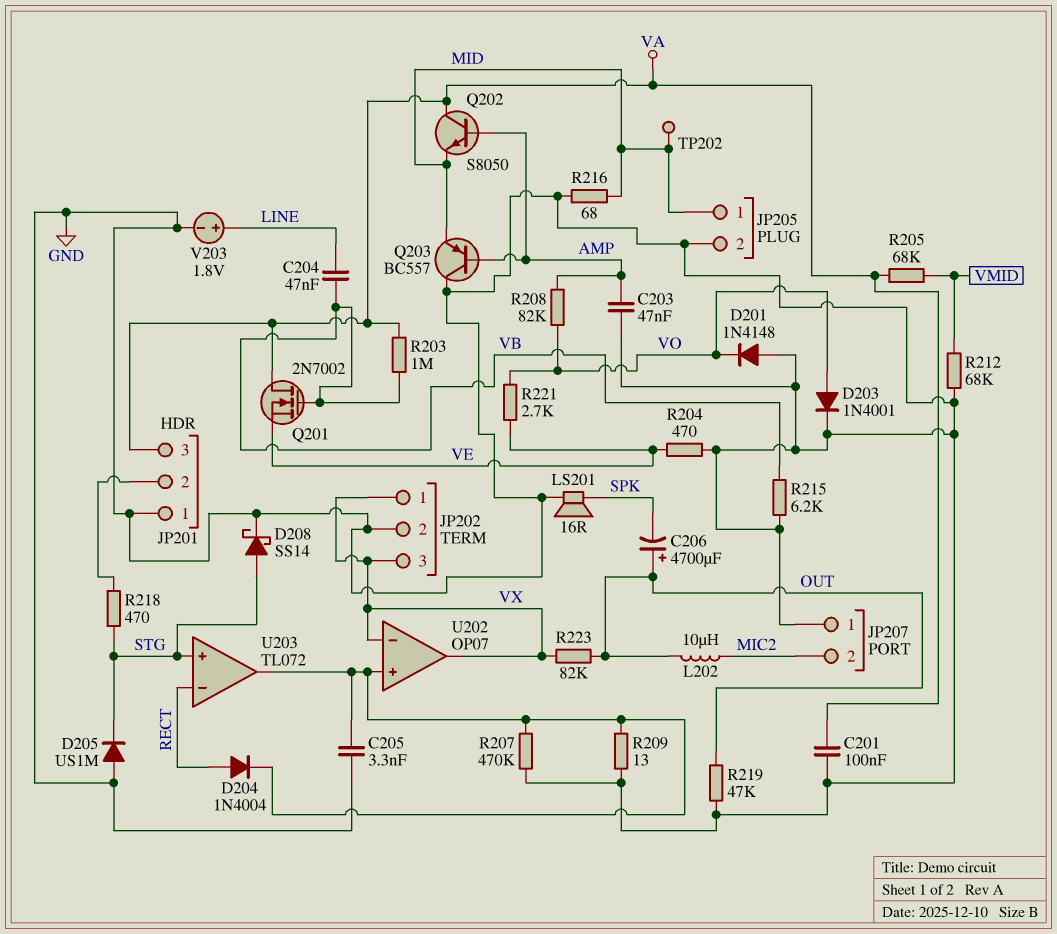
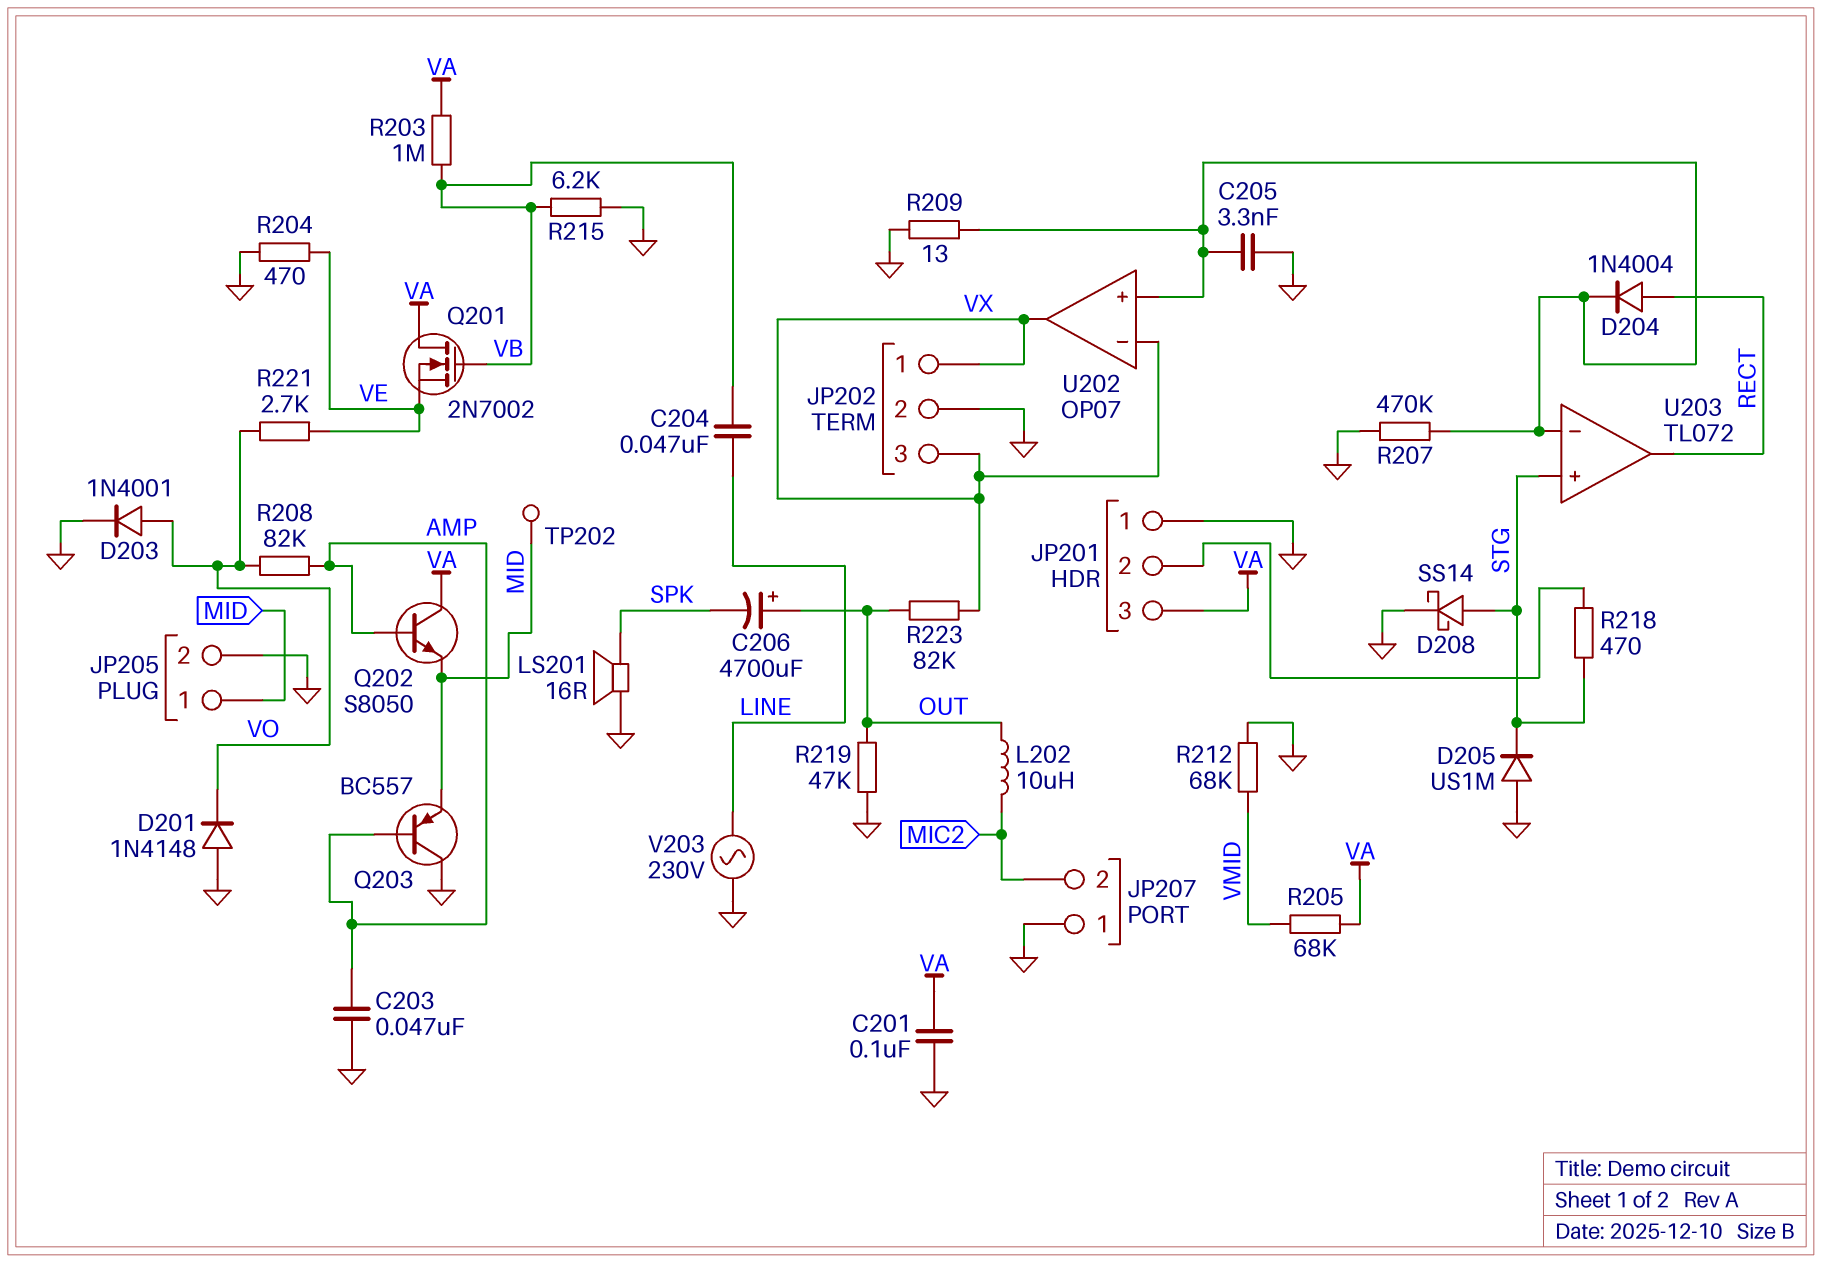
R216: 68 (GND, MID) -> none
U203 pin in-: RECT -> U202/in+
U203 pin out: U202/in+ -> RECT
V203: 1.8V (plus LINE, minus GND) -> AC 230V (GND, LINE)

